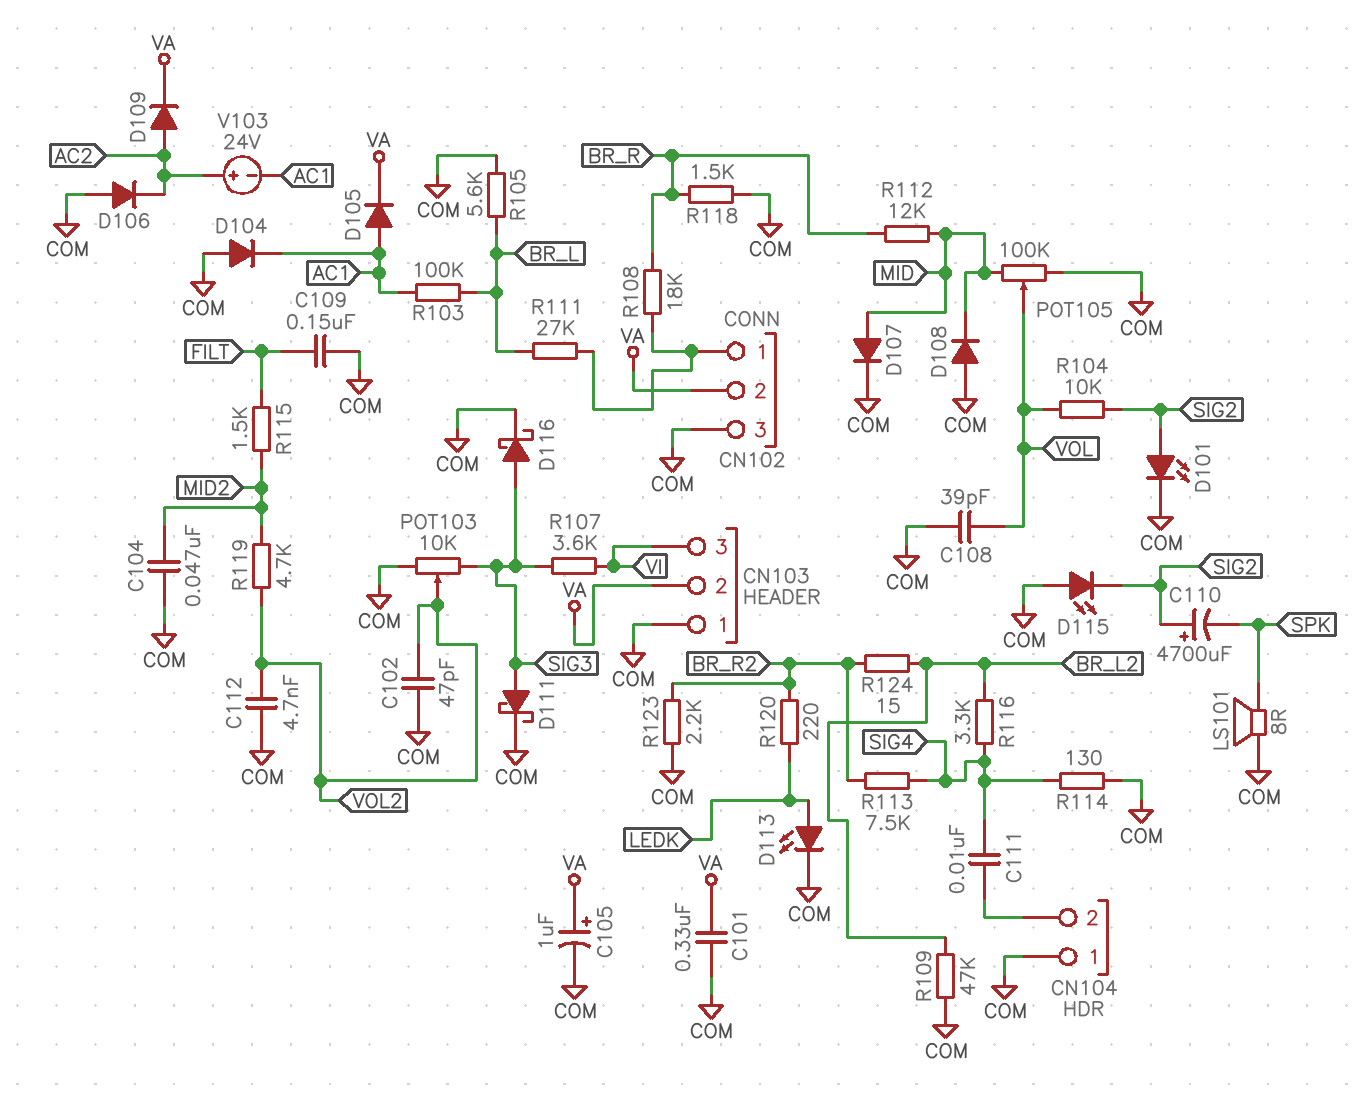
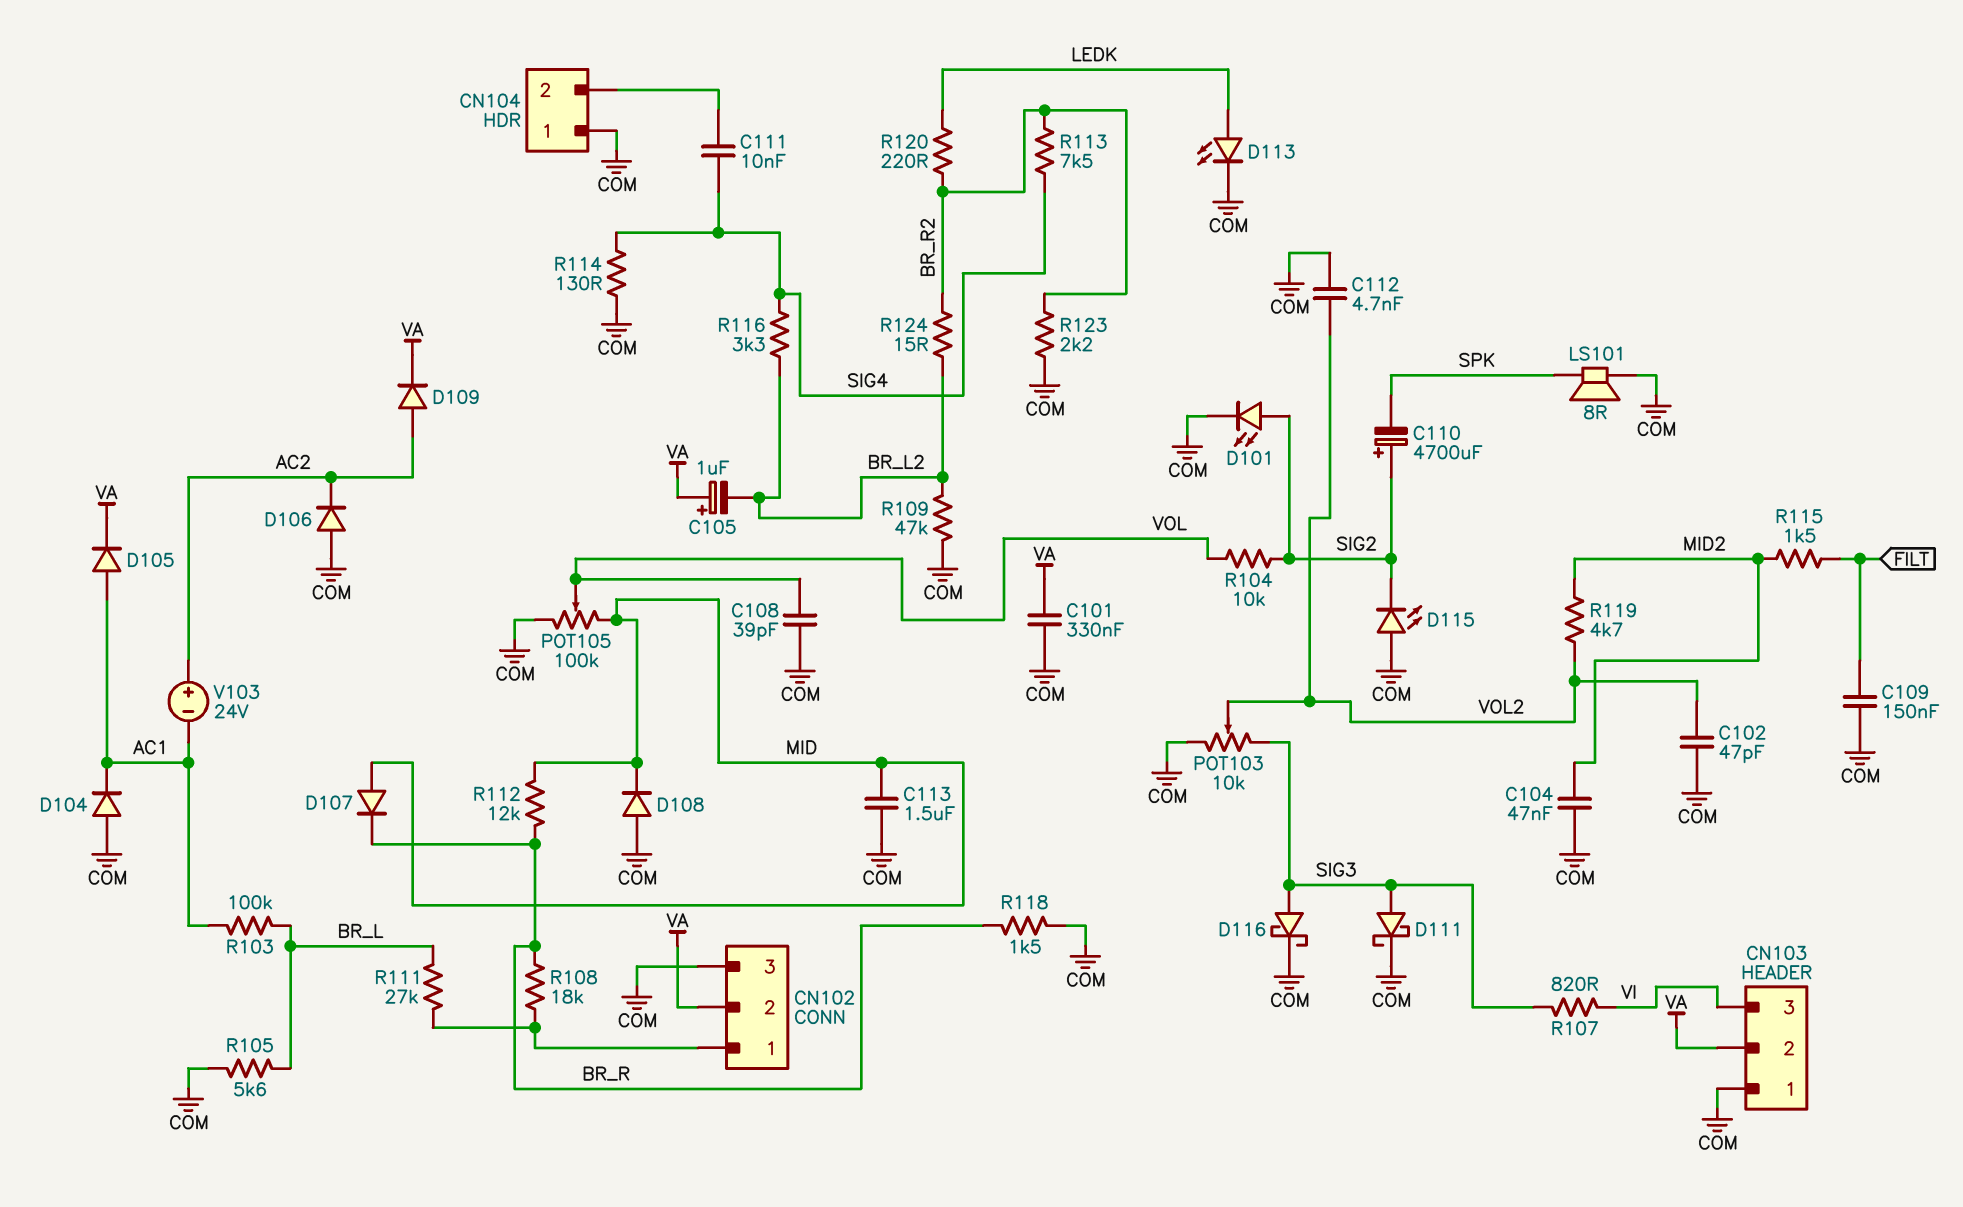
C105: 1uF (plus VA, minus COM) -> 1uF (plus VA, minus BR_L2)
C113: none -> 1.5uF (COM, MID)
D107: diode (A MID, K COM) -> diode (A MID, K BR_R)
R107: 3.6k (SIG3, VI) -> 820 (SIG3, VI)

